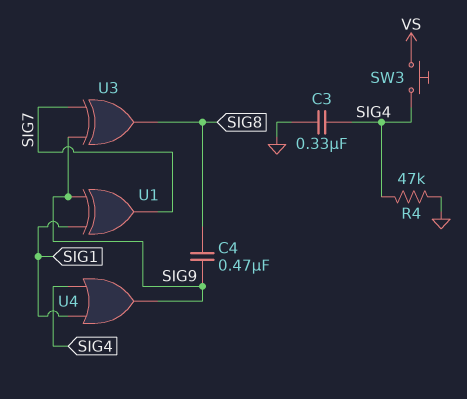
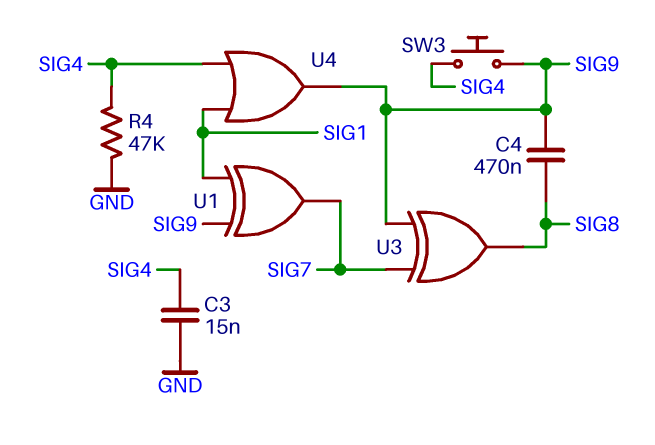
C3: 330nF (GND, SIG4) -> 15nF (GND, SIG4)
SW3: button (SIG4, VS) -> button (SIG4, SIG9)

